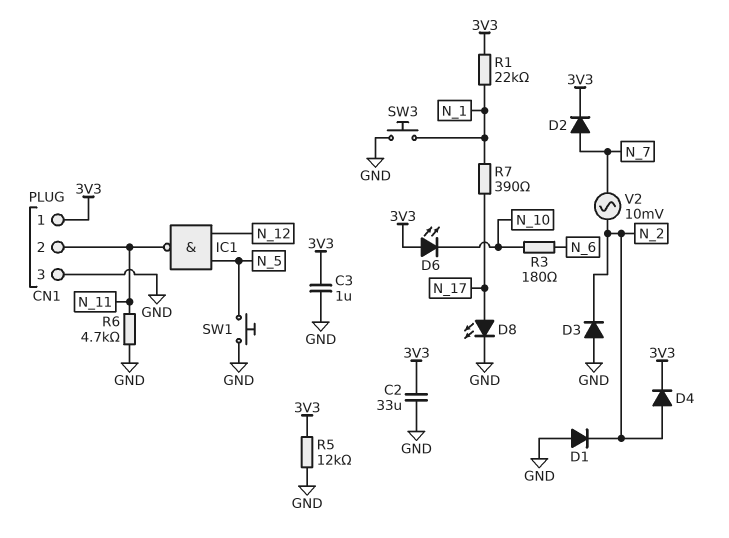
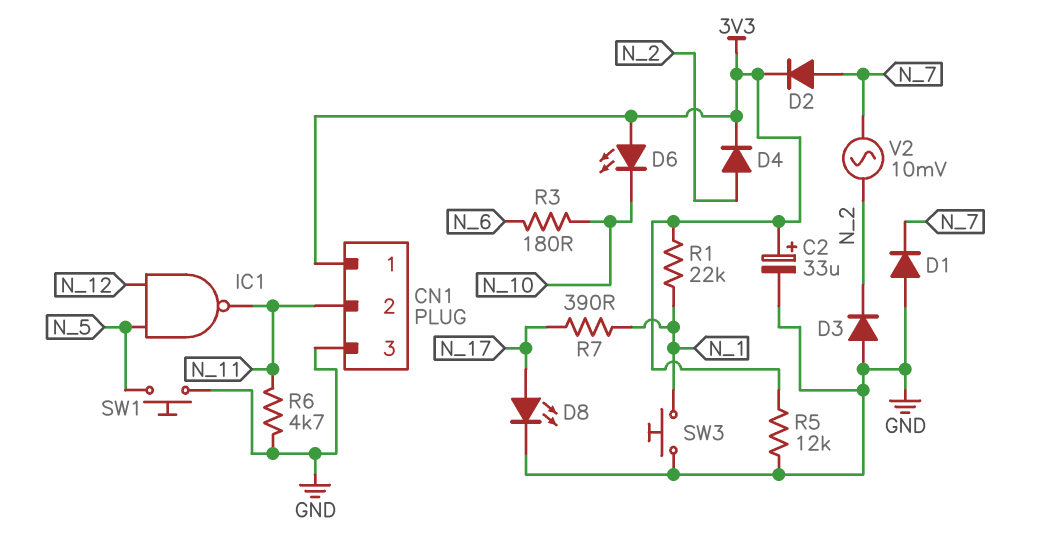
C2: 33uF (3V3, GND) -> 33uF (plus 3V3, minus GND)
C3: 1uF (3V3, GND) -> none
D1: diode (A GND, K N_2) -> diode (A GND, K N_7)

